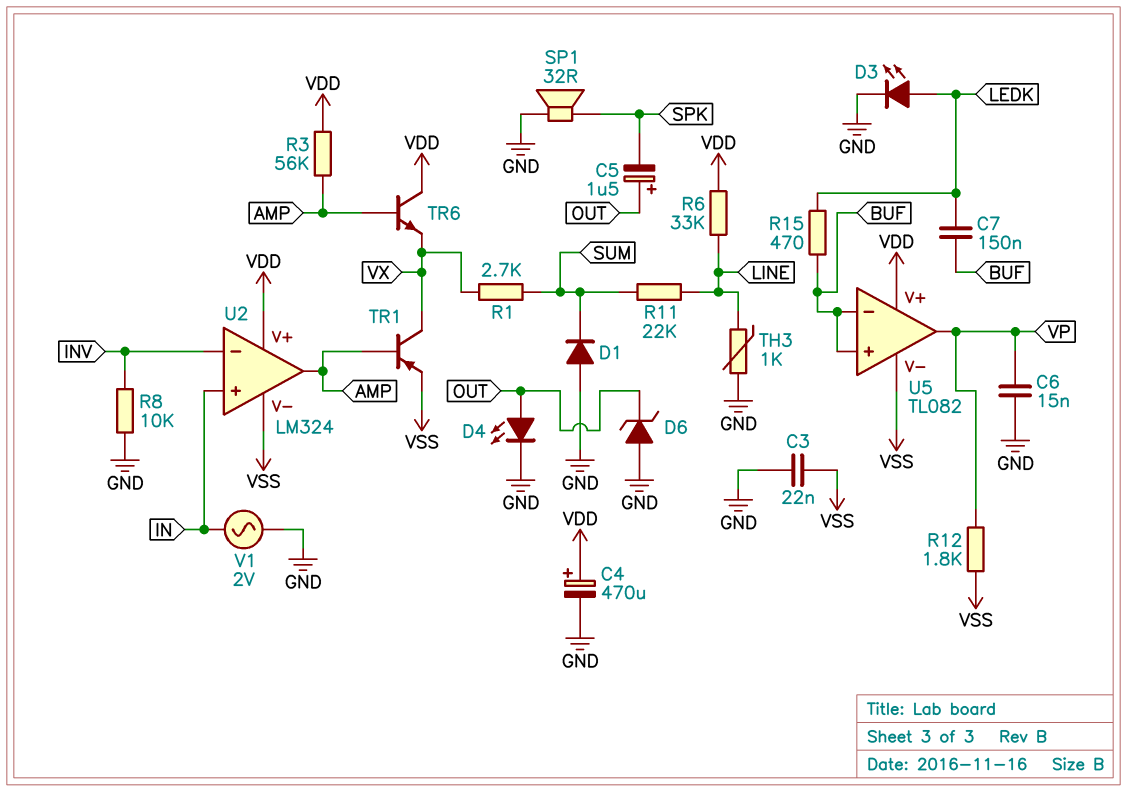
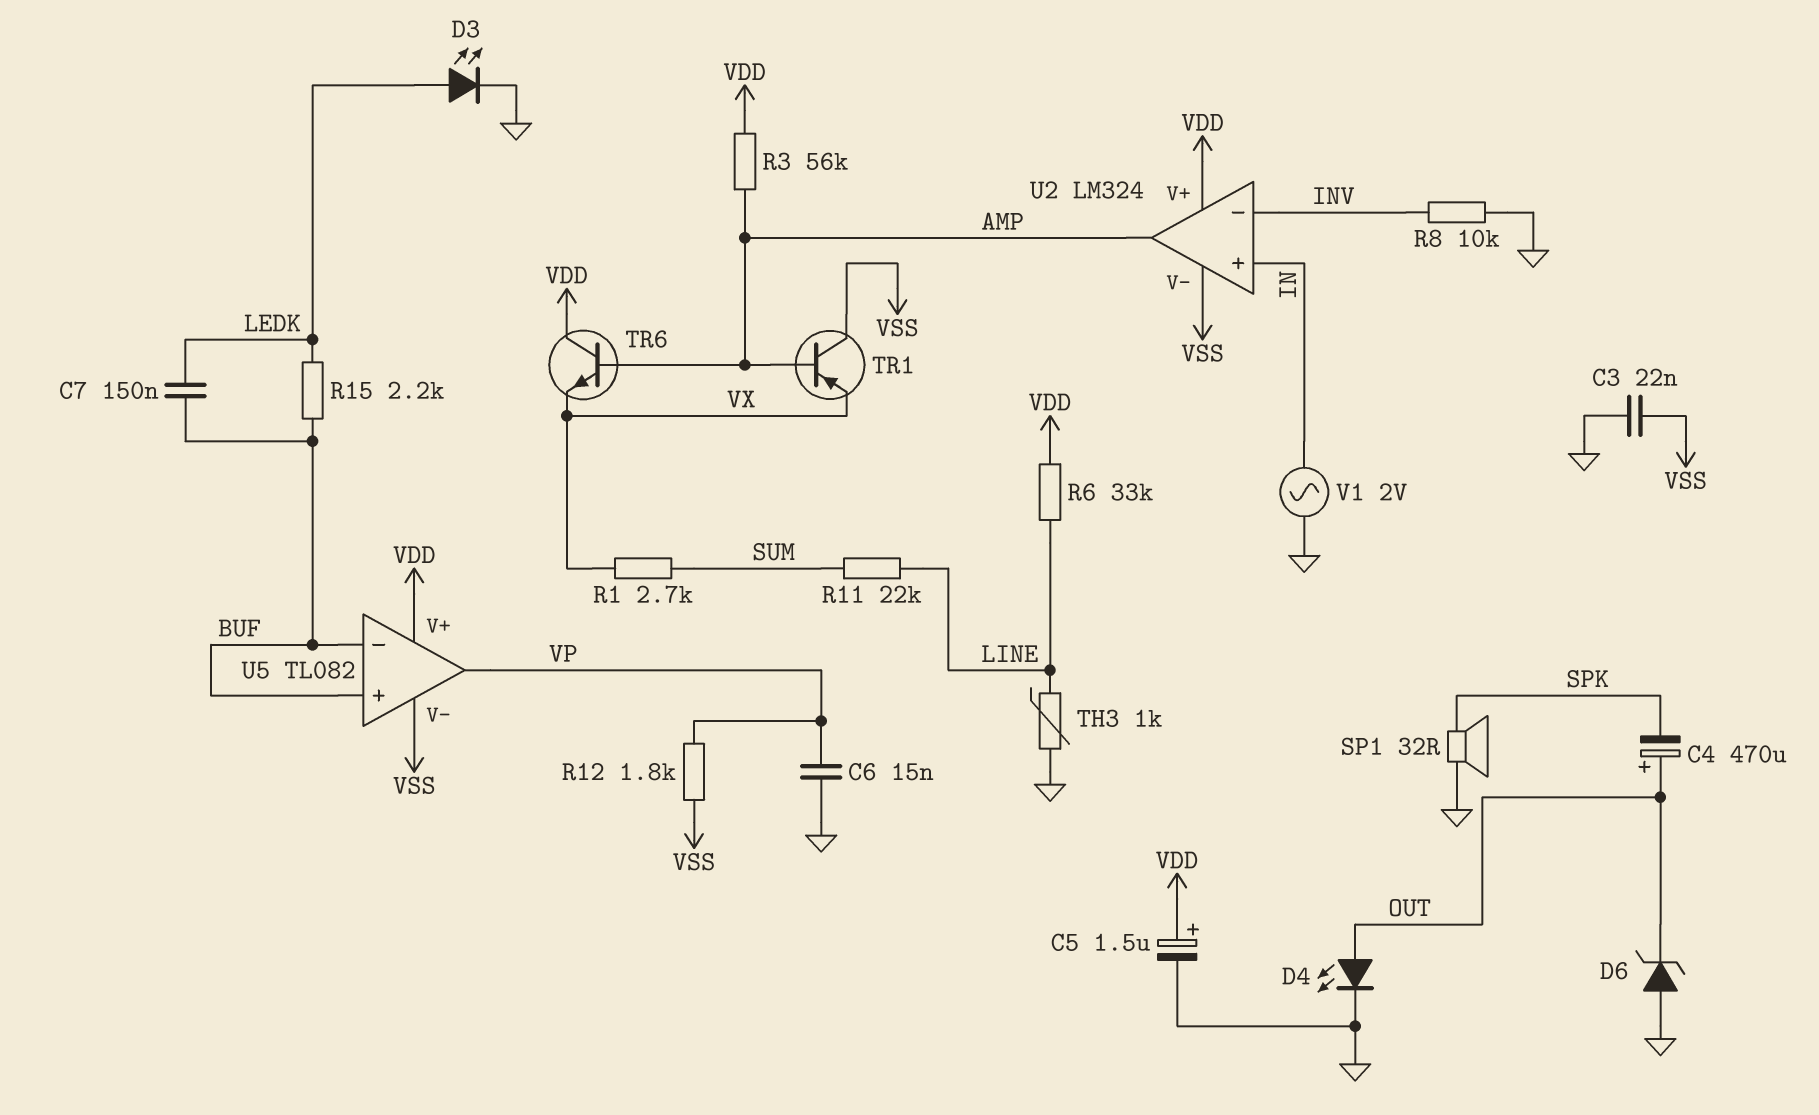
C4: 470uF (plus VDD, minus GND) -> 470uF (plus OUT, minus SPK)
C5: 1.5uF (plus OUT, minus SPK) -> 1.5uF (plus VDD, minus GND)
D1: diode (A GND, K SUM) -> none
R15: 470 (BUF, LEDK) -> 2.2k (BUF, LEDK)
TR1: PNP (B AMP, C VX, E VSS) -> PNP (B AMP, C VSS, E VX)

